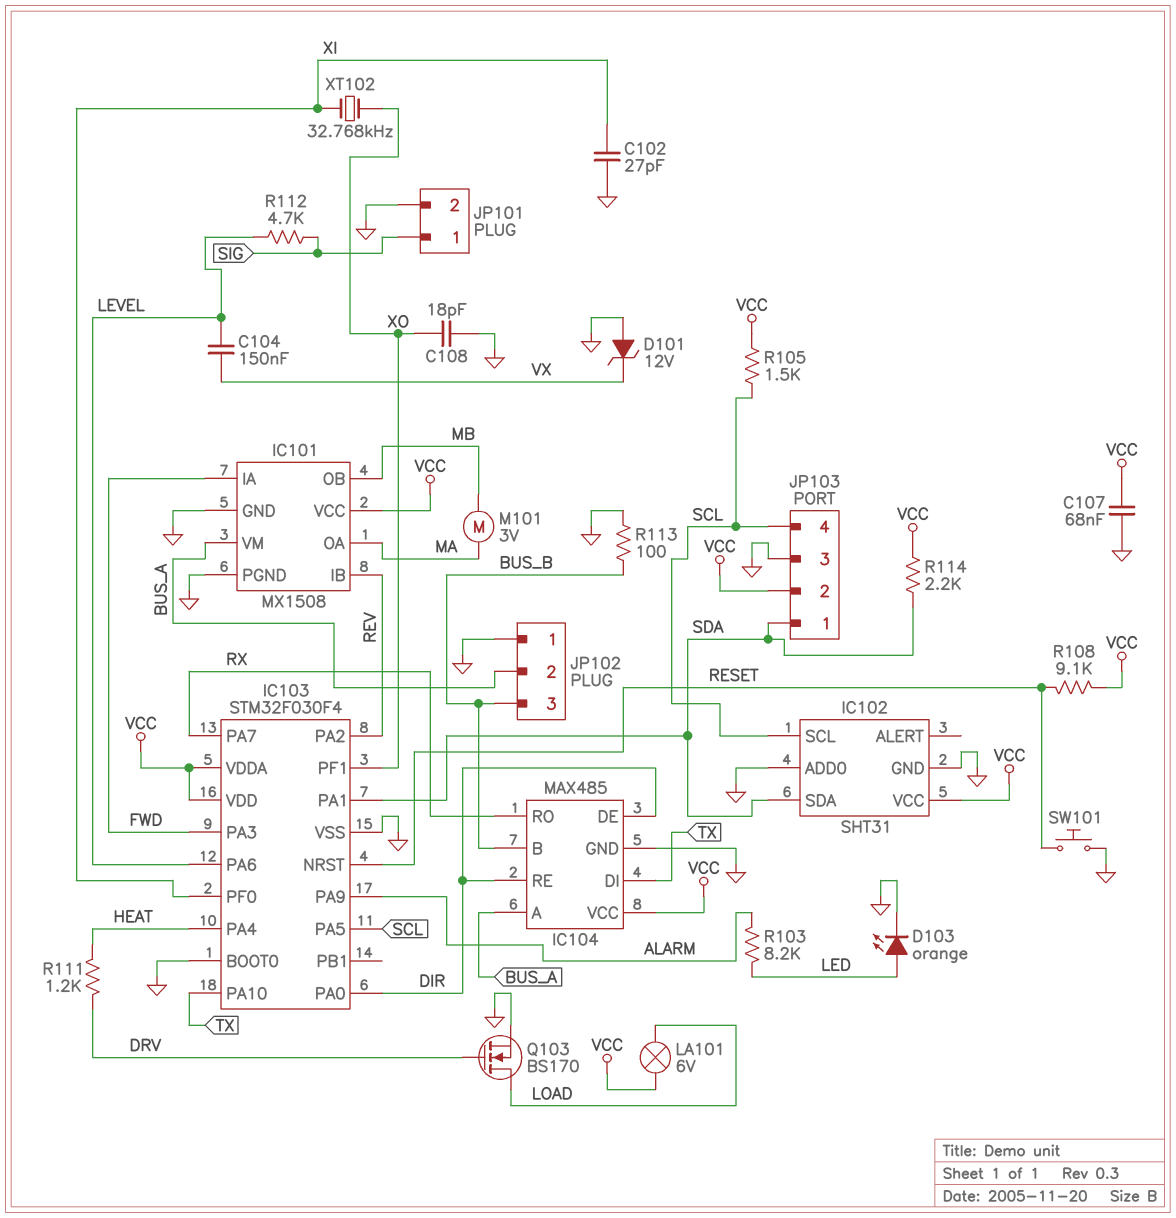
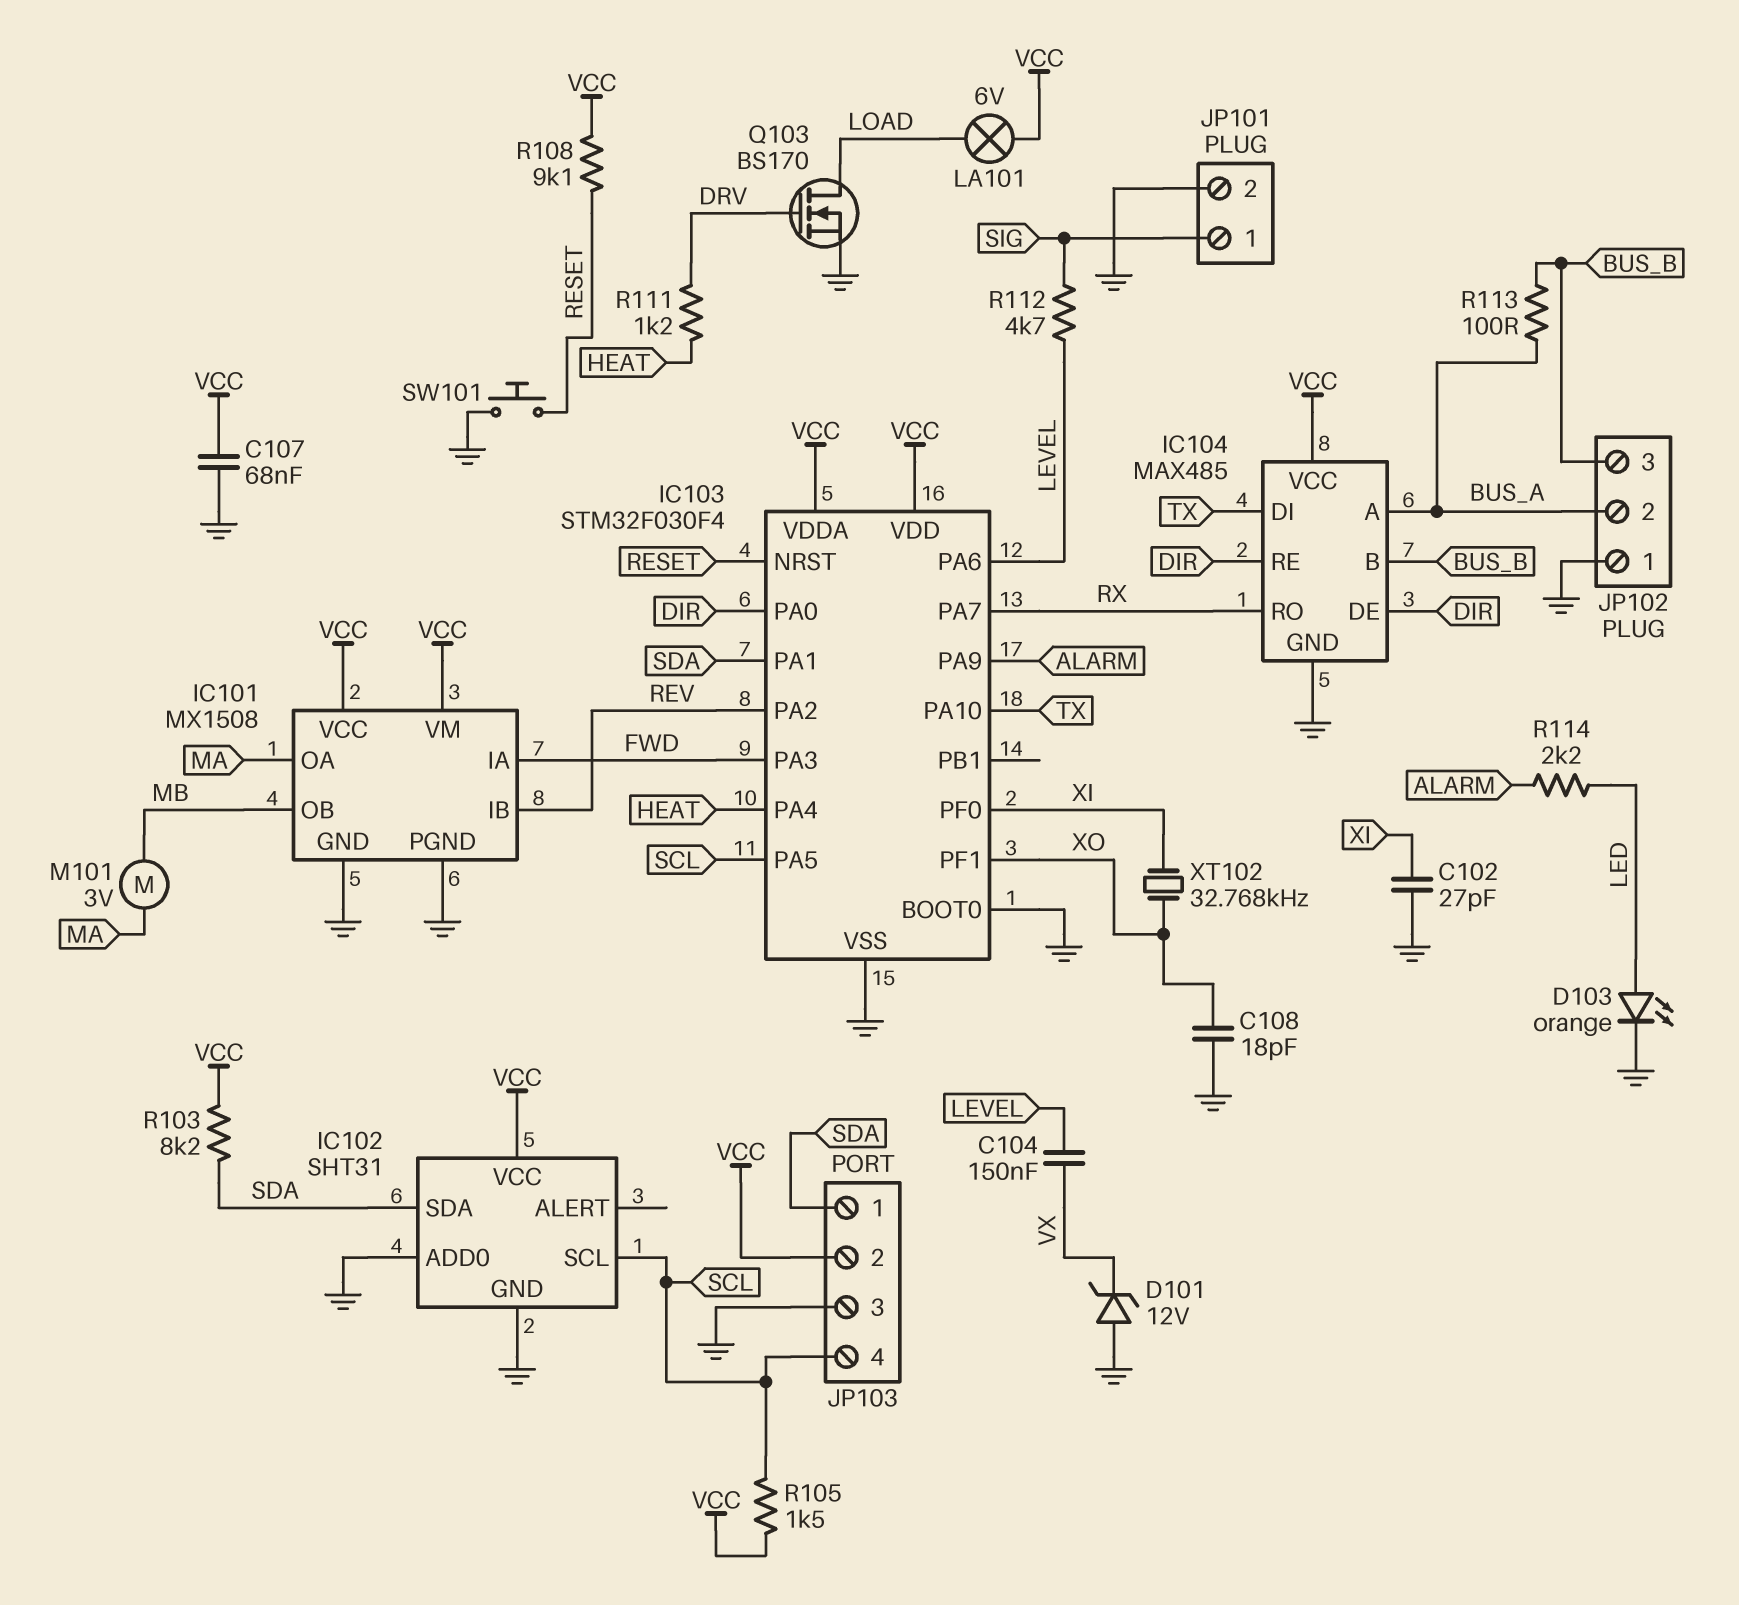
IC101 pin VM: BUS_A -> VCC
R103: 8.2k (ALARM, LED) -> 8.2k (SDA, VCC)
R113: 100 (BUS_B, GND) -> 100 (BUS_A, BUS_B)
R114: 2.2k (SDA, VCC) -> 2.2k (ALARM, LED)

